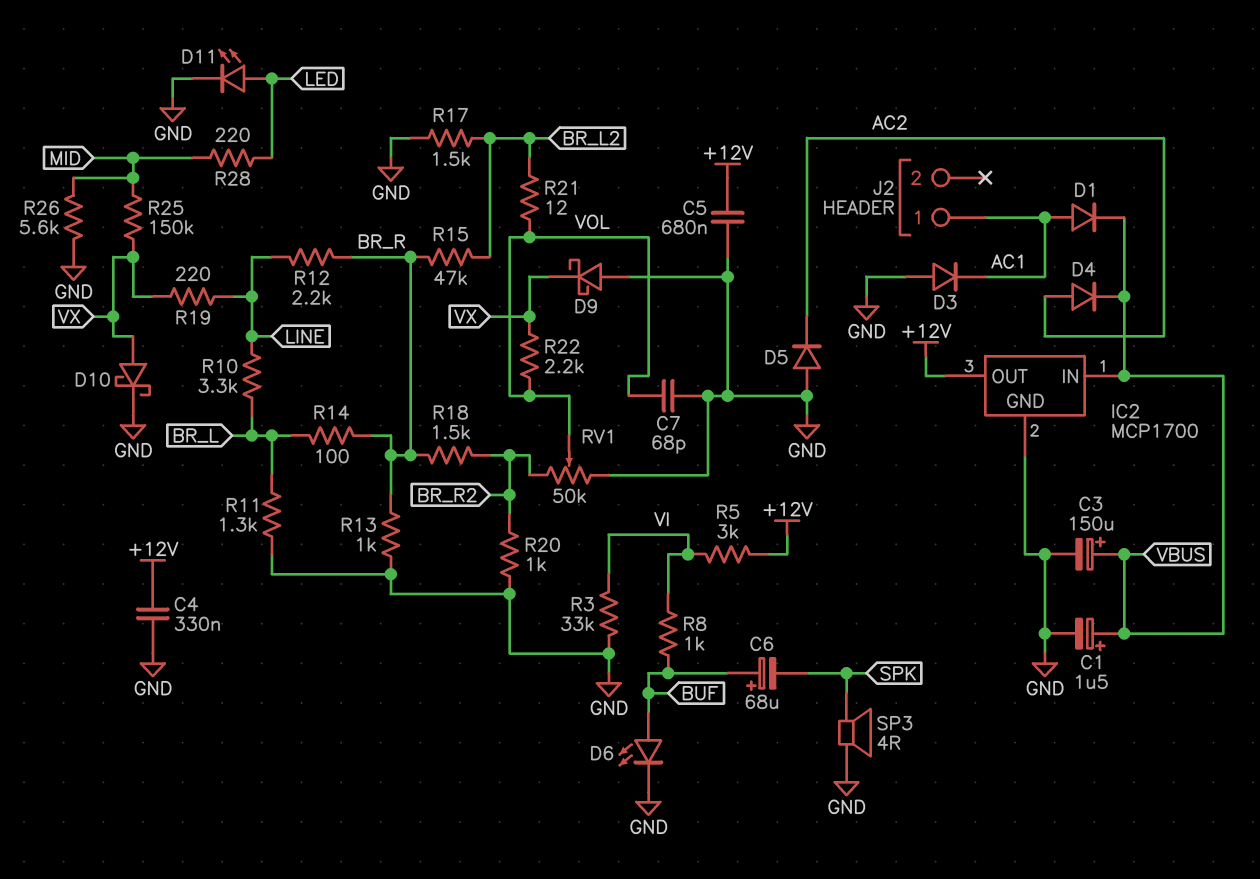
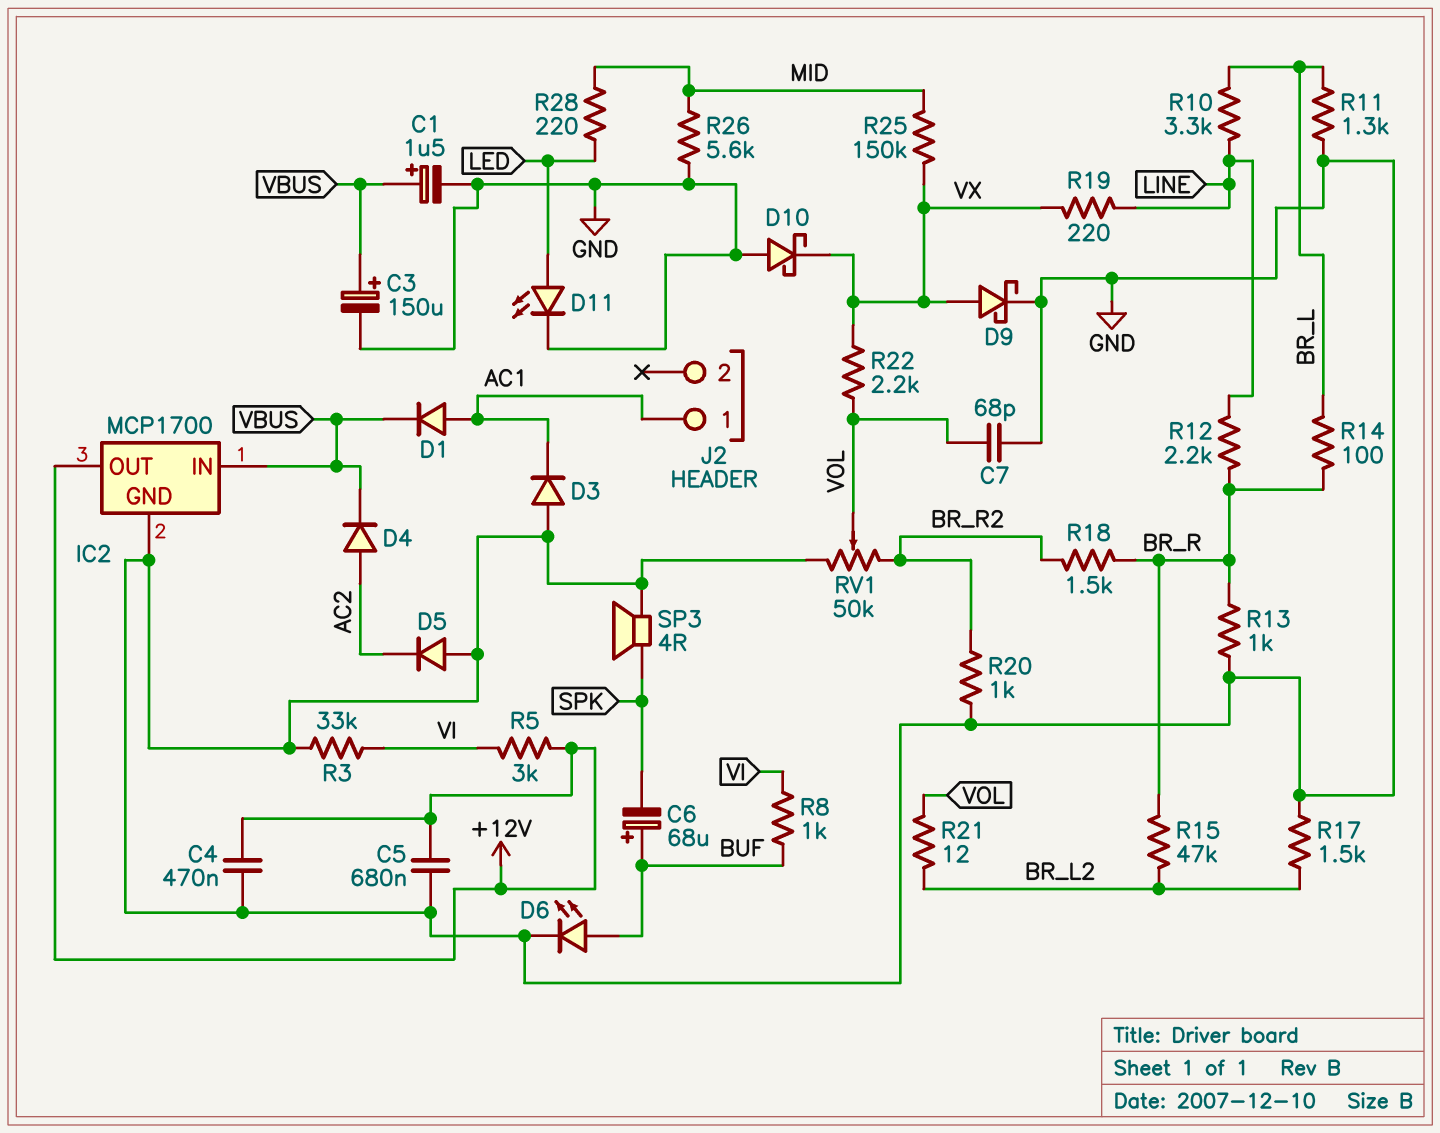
C4: 330nF (+12V, GND) -> 470nF (+12V, GND)
D9: schottky (A GND, K VX) -> schottky (A VX, K GND)
D10: schottky (A VX, K GND) -> schottky (A GND, K VX)

